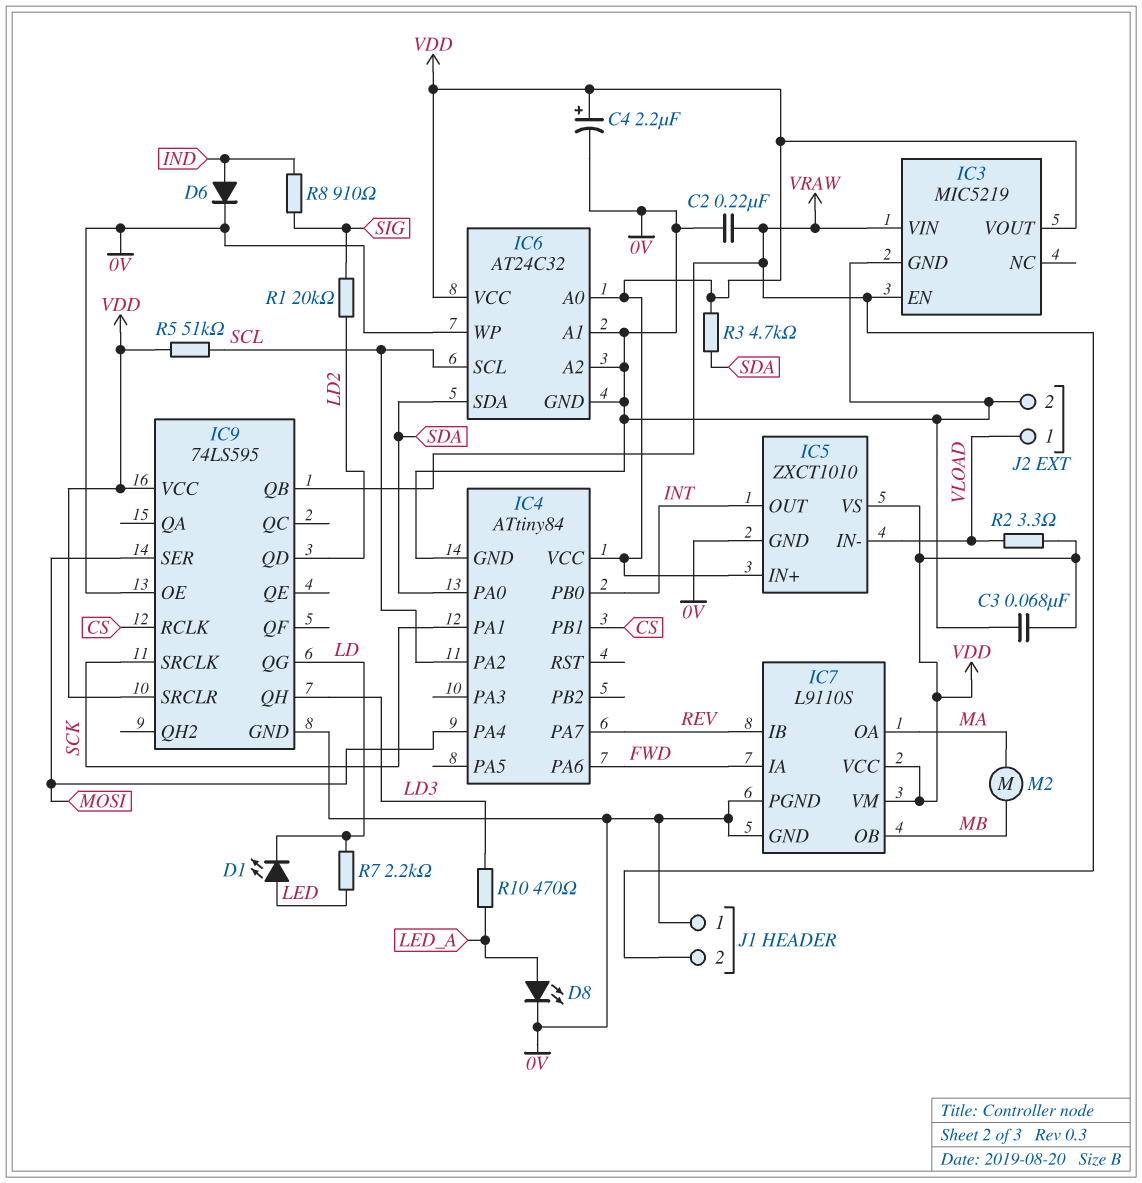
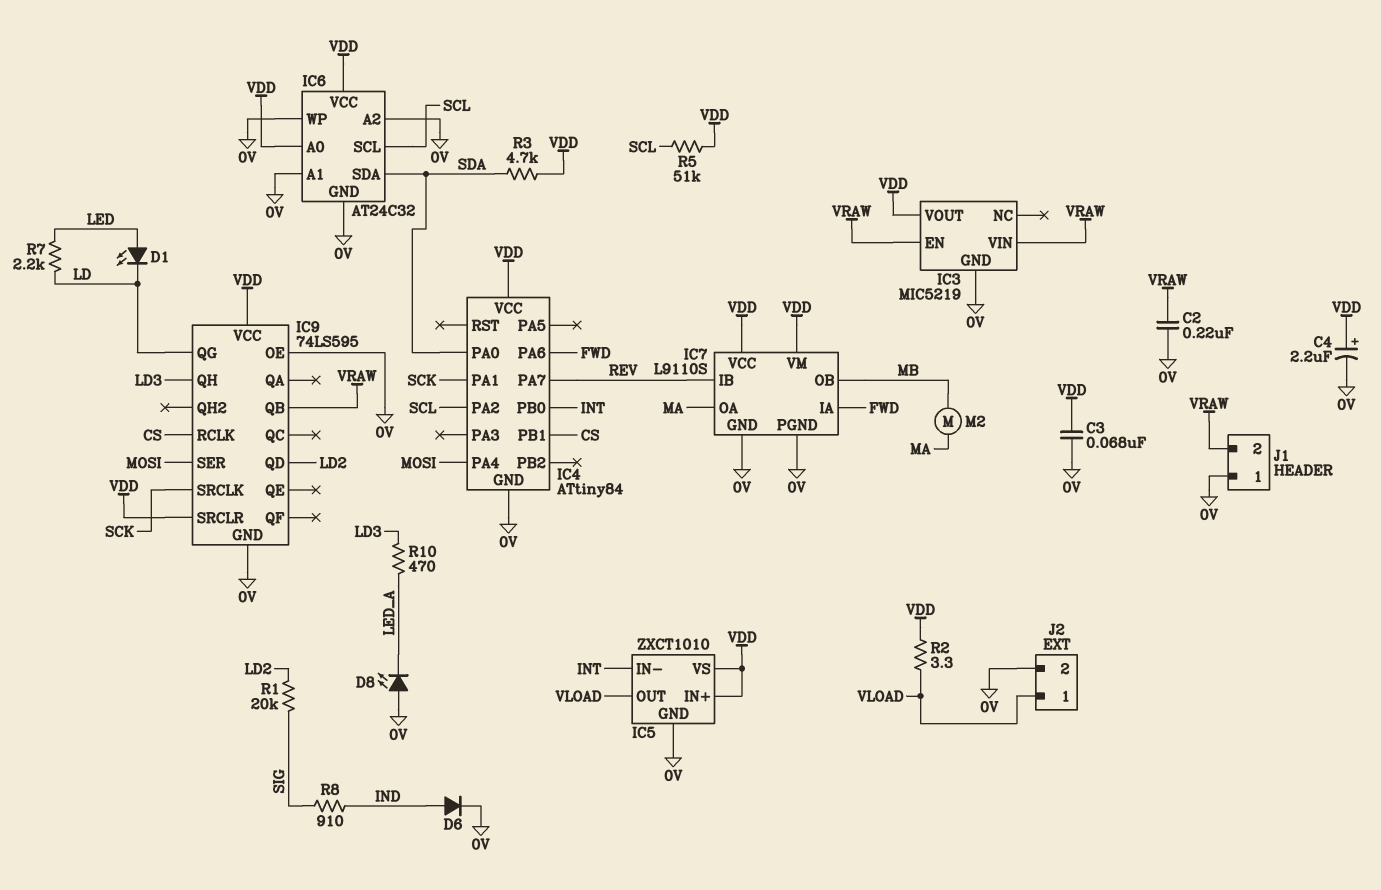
D8: LED (A LED_A, K 0V) -> LED (A 0V, K LED_A)
IC5 pin IN-: VLOAD -> INT
IC5 pin OUT: INT -> VLOAD

